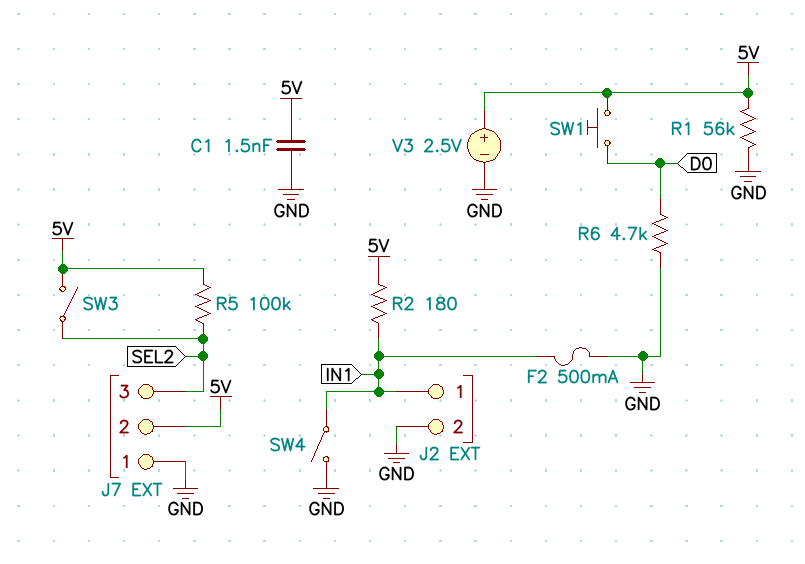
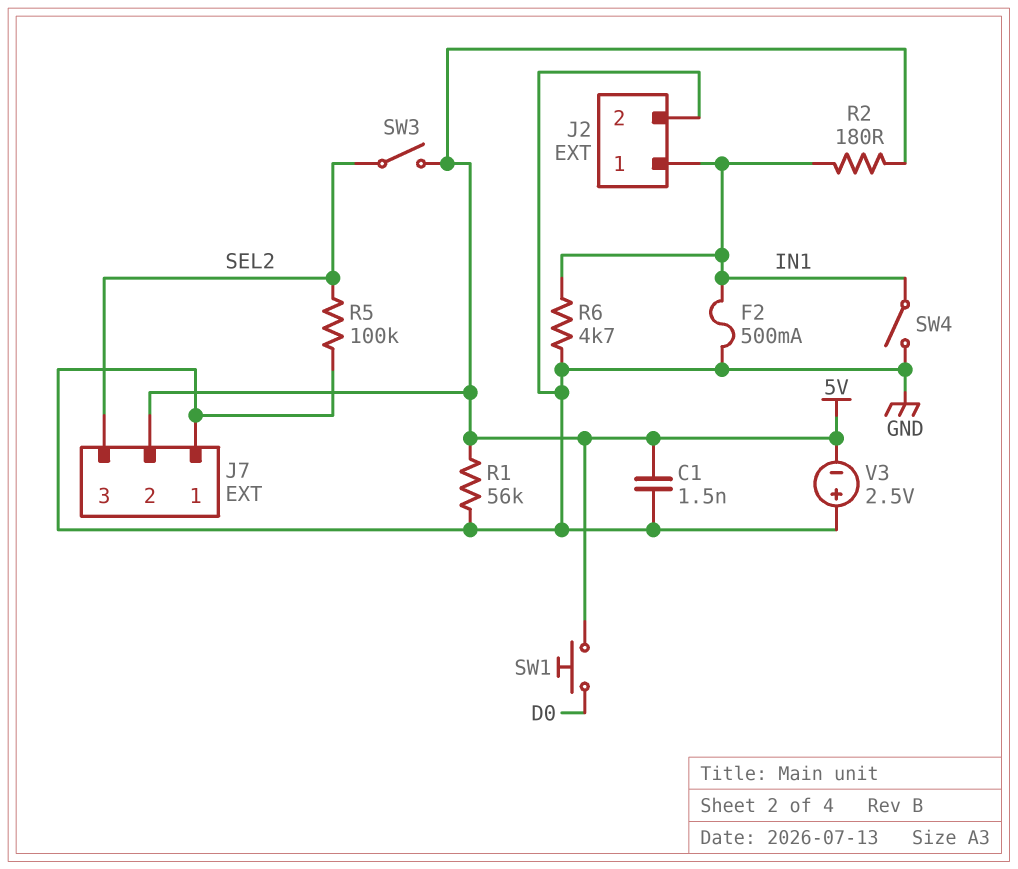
R5: 100k (5V, SEL2) -> 100k (GND, SEL2)
R6: 4.7k (D0, GND) -> 4.7k (GND, IN1)
V3: 2.5V (plus 5V, minus GND) -> 2.5V (plus GND, minus 5V)

